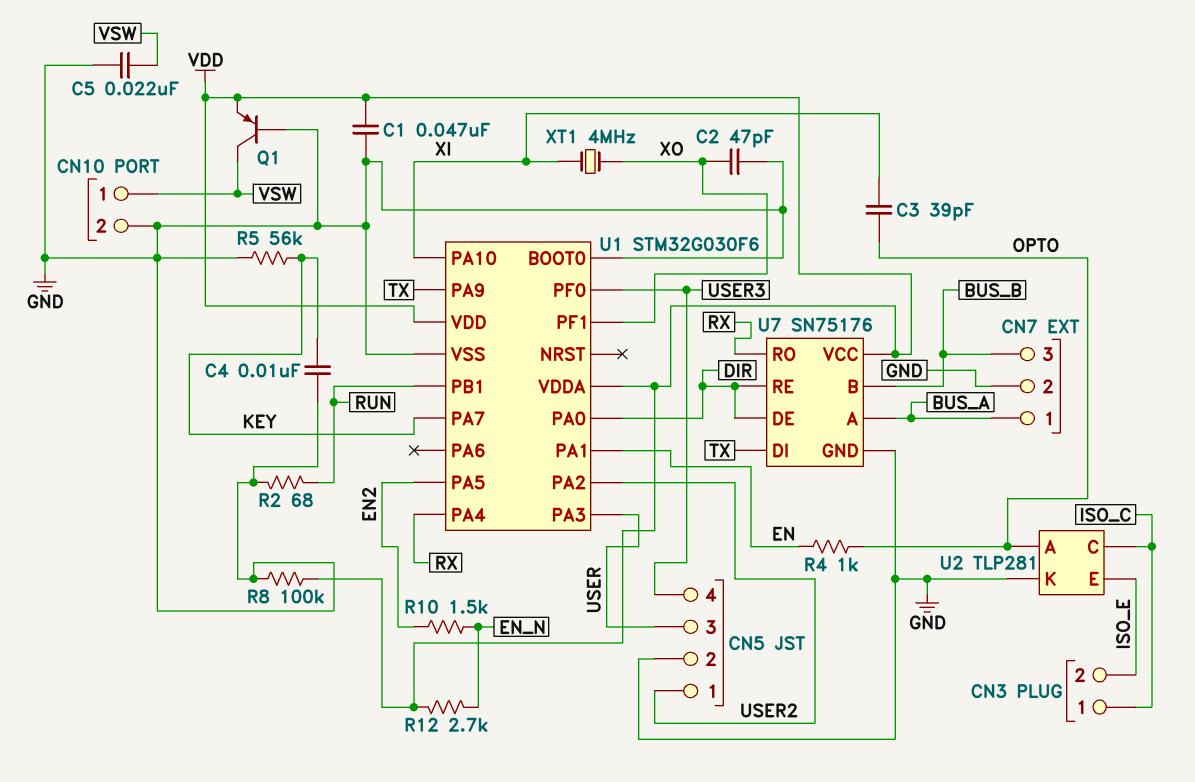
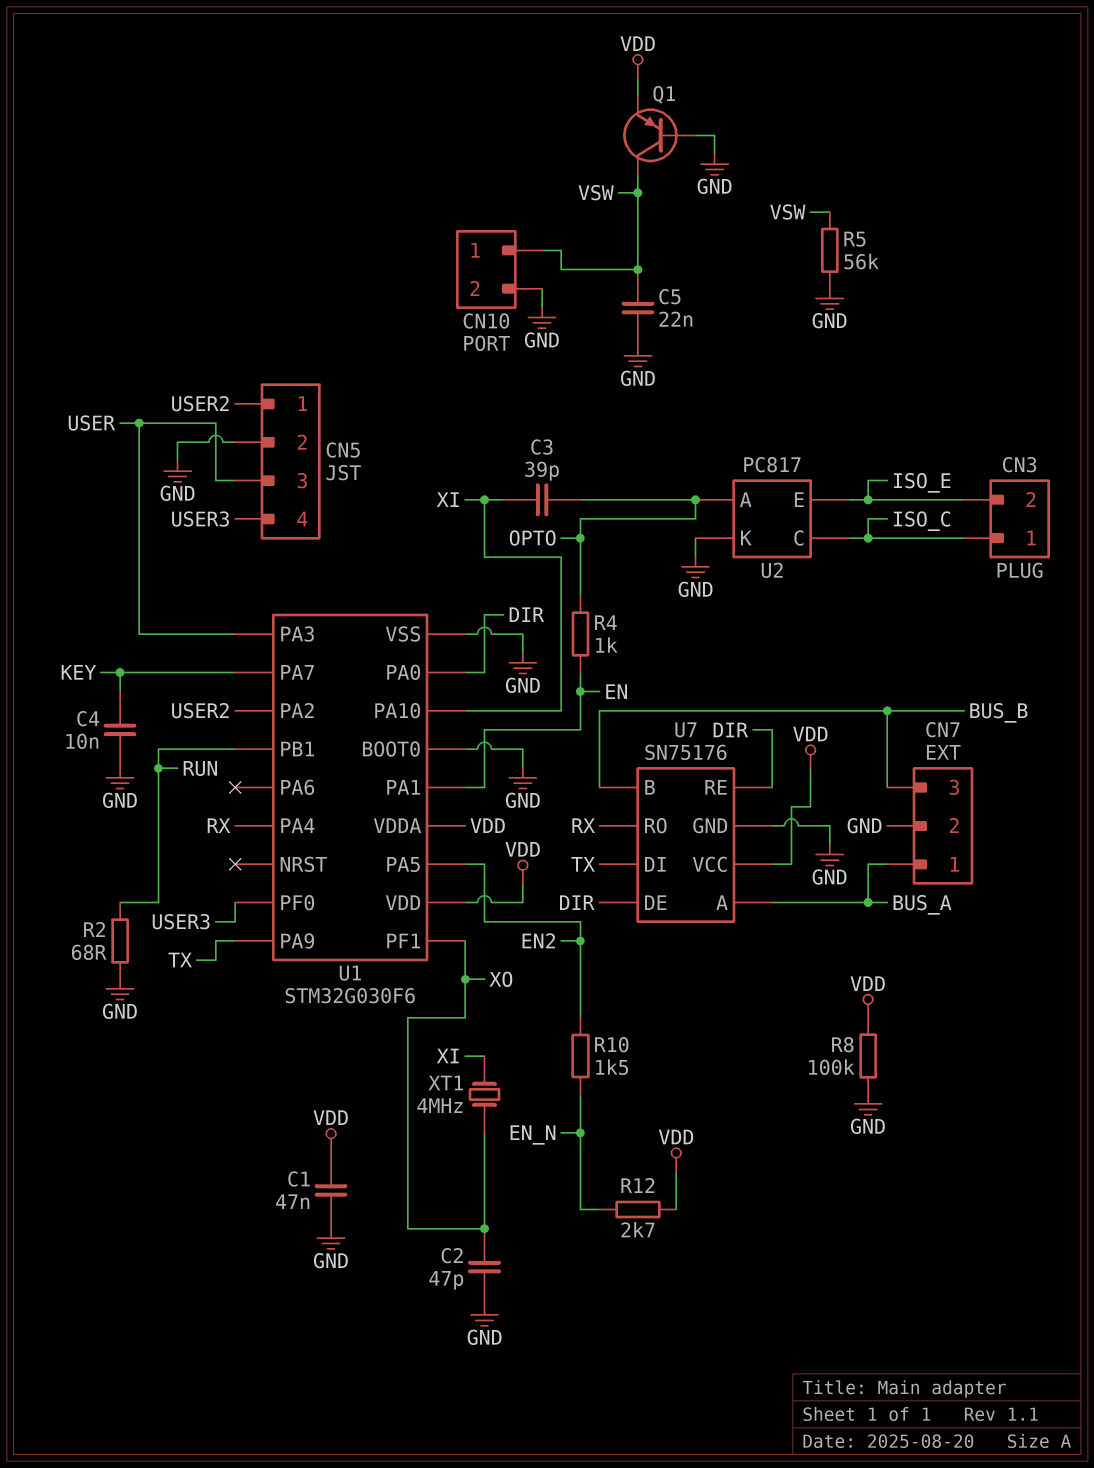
R5: 56k (GND, KEY) -> 56k (GND, VSW)
U2: TLP281 -> PC817

